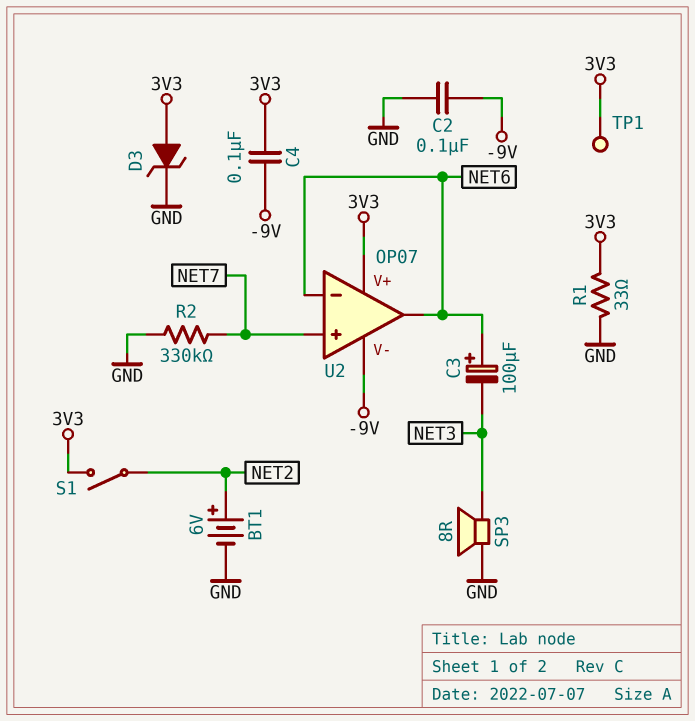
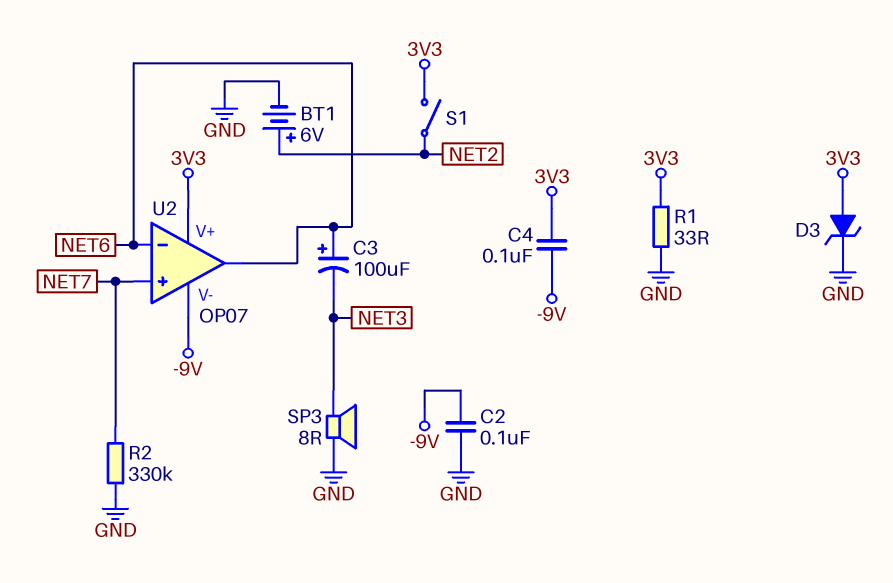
TP1: test point (3V3) -> none

